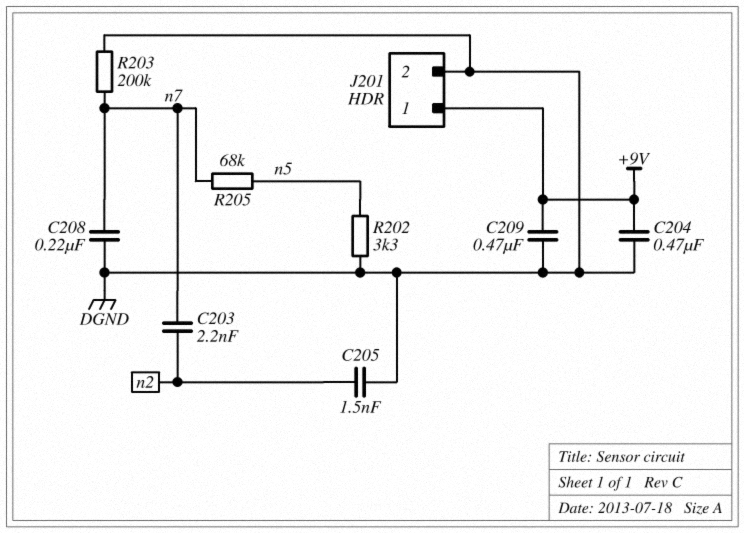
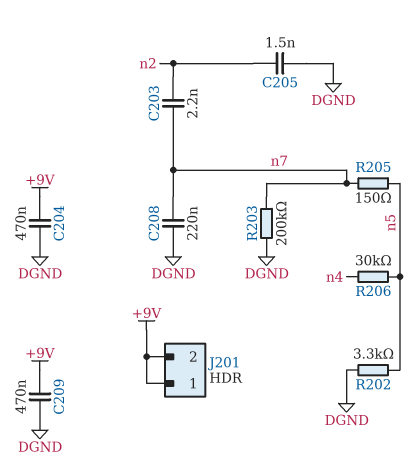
J201 pin 2: DGND -> +9V
R205: 68k (n5, n7) -> 150 (n5, n7)
R206: none -> 30k (n4, n5)

